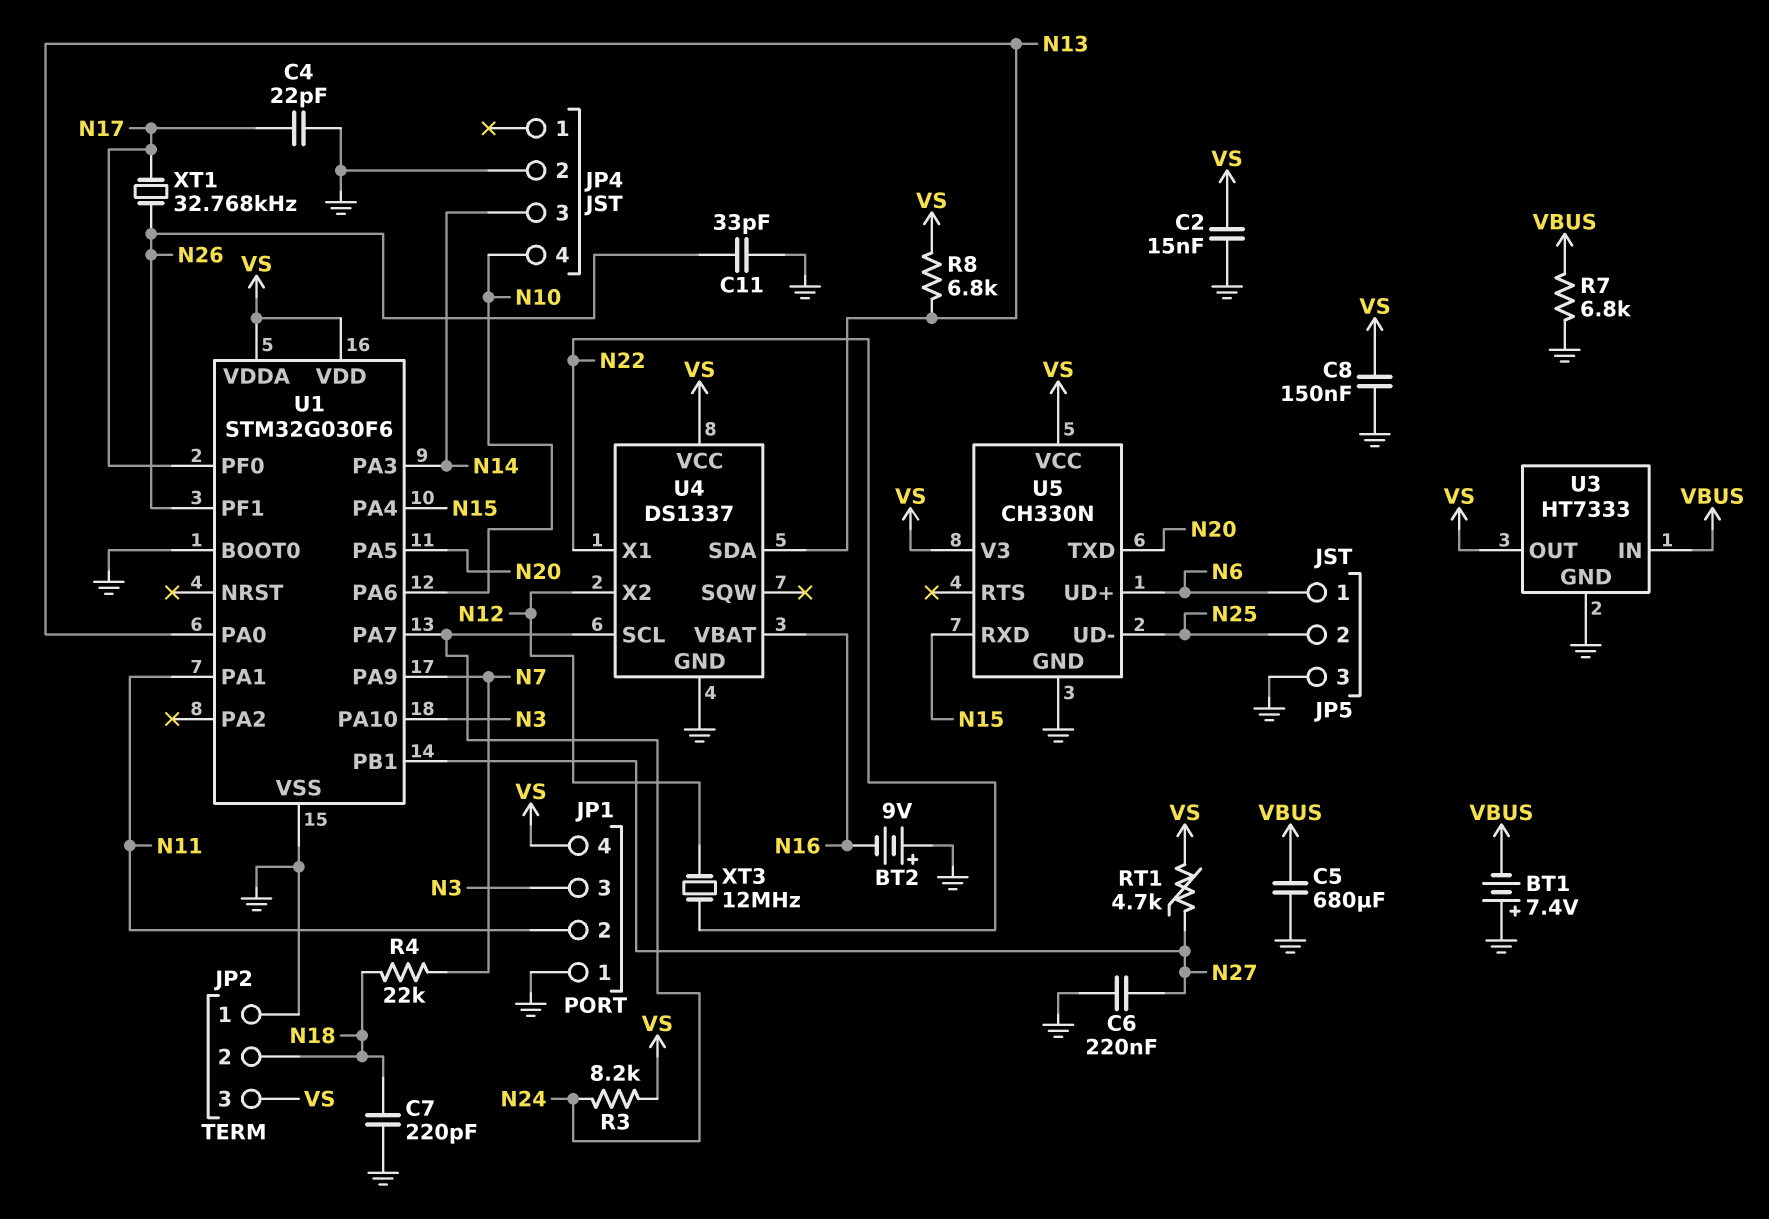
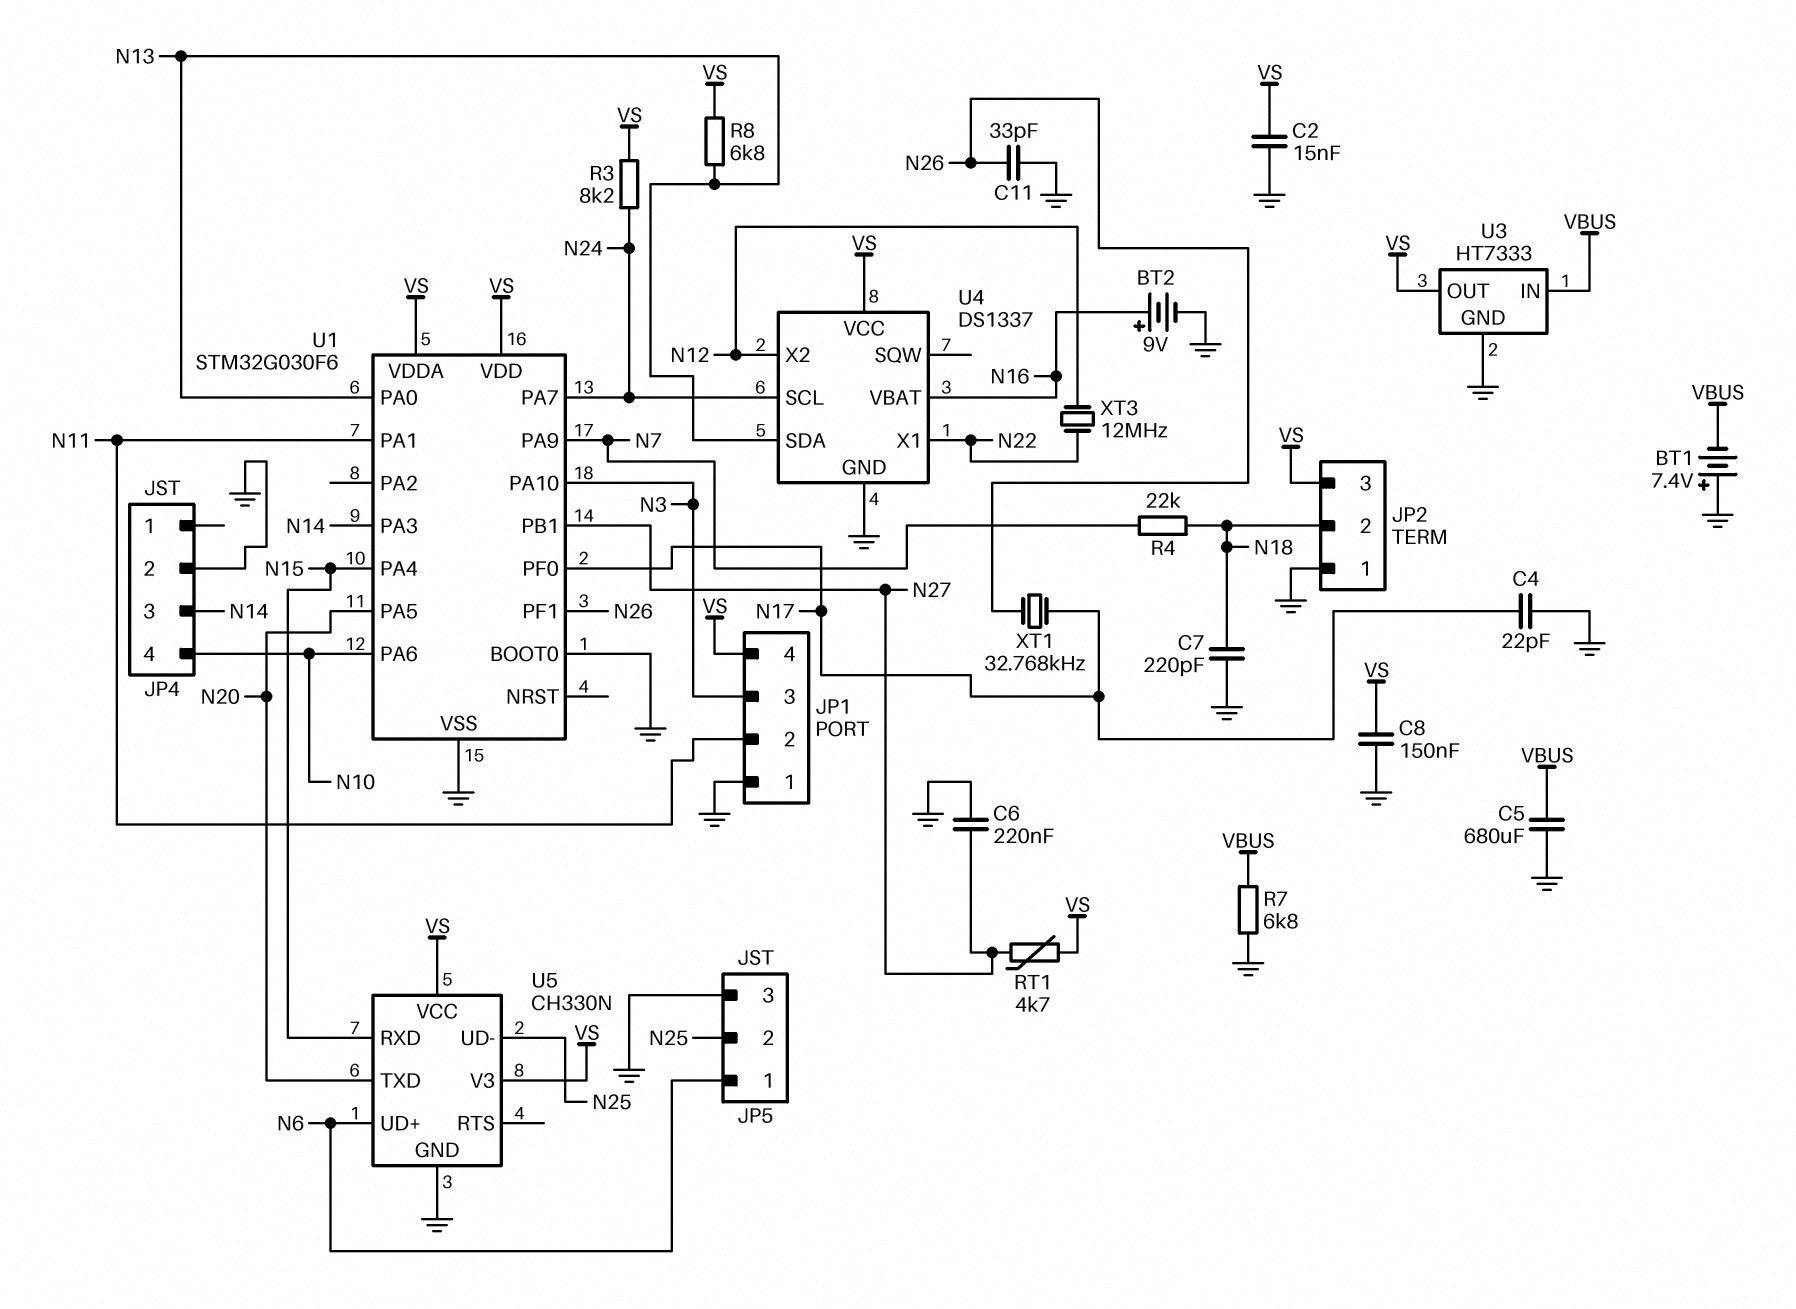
BT2: 9V (plus GND, minus N16) -> 9V (plus N16, minus GND)

